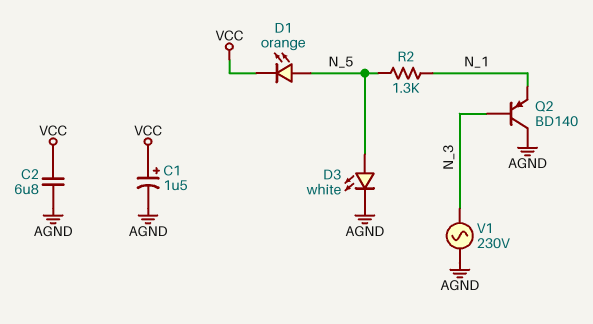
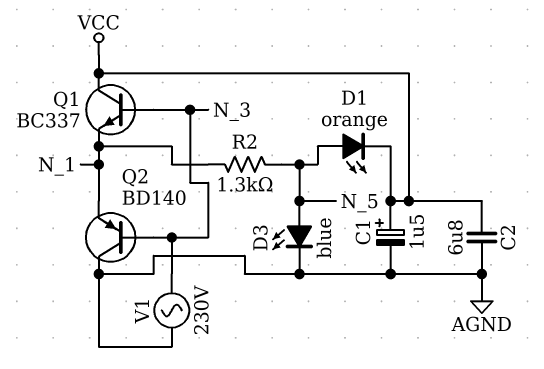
D3: LED white (A N_5, K AGND) -> LED blue (A N_5, K AGND)
Q1: none -> NPN BC337 (B N_3, C VCC, E N_1)

